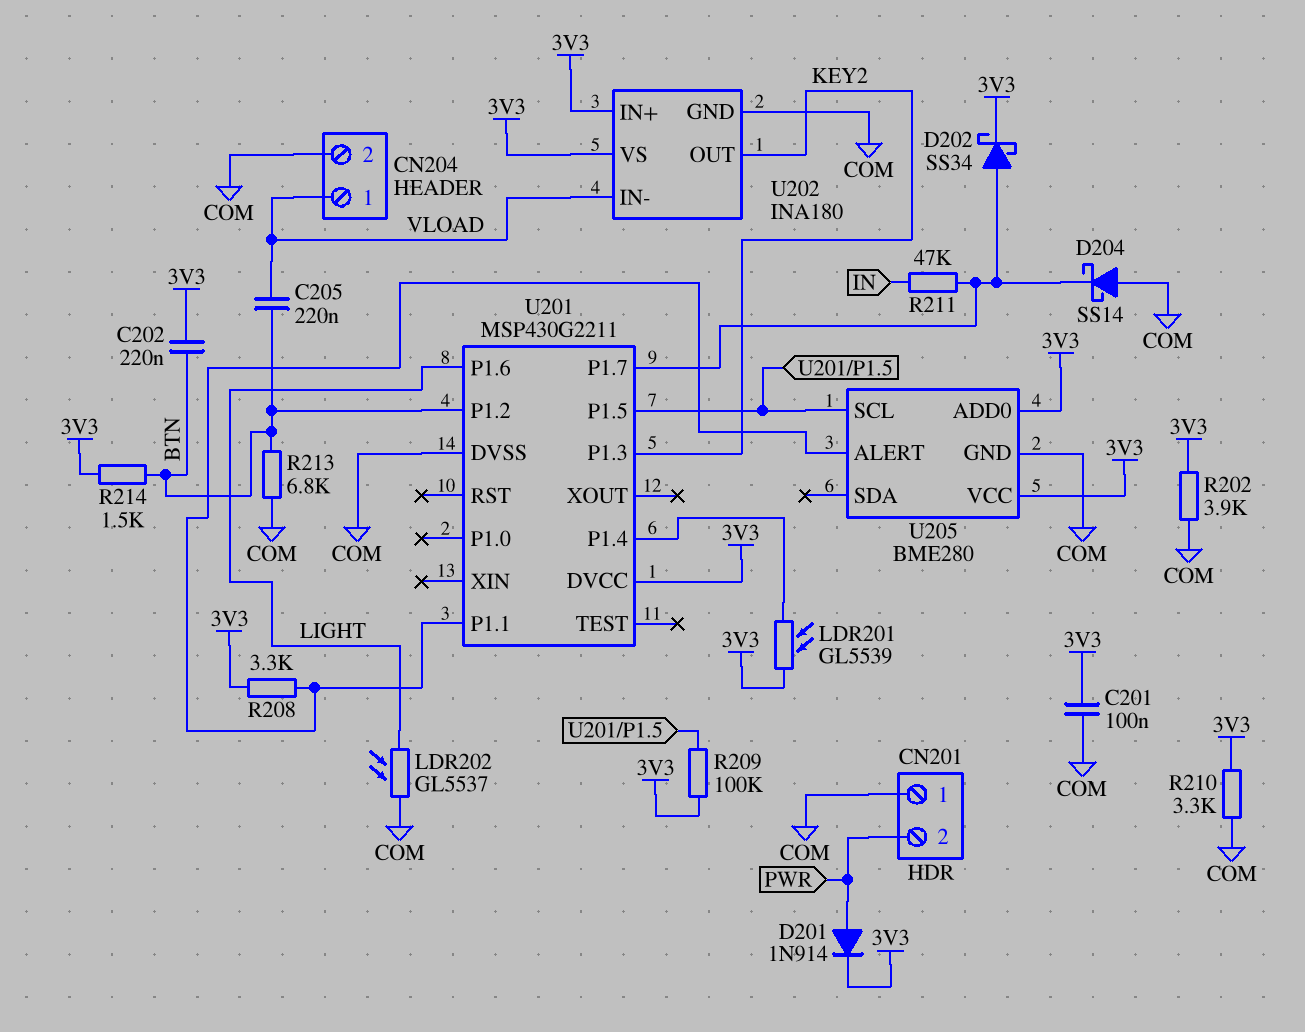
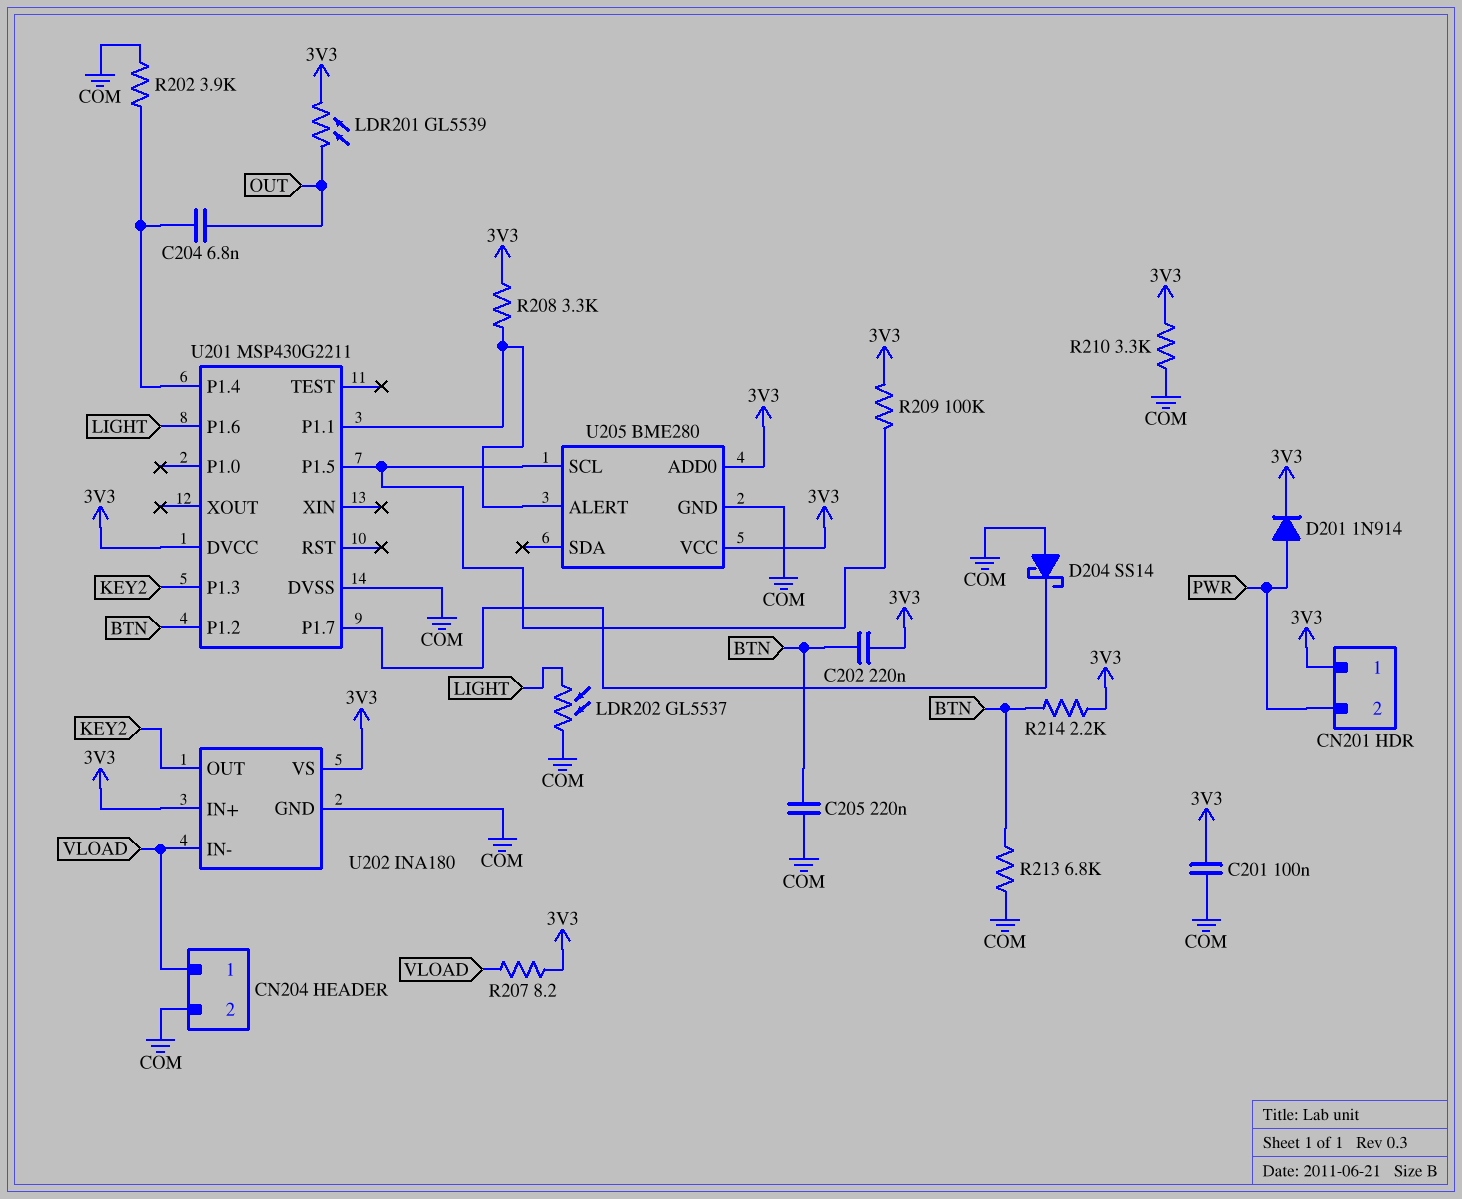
C204: none -> 6.8nF (OUT, U201/P1.4)
C205: 220nF (BTN, VLOAD) -> 220nF (BTN, COM)
CN201 pin 1: COM -> 3V3
D202: schottky SS34 (A U201/P1.7, K 3V3) -> none
LDR201: GL5539 (3V3, U201/P1.4) -> GL5539 (3V3, OUT)
R202: 3.9k (3V3, COM) -> 3.9k (COM, U201/P1.4)
R207: none -> 8.2 (3V3, VLOAD)
R211: 47k (IN, U201/P1.7) -> none
R214: 1.5k (3V3, BTN) -> 2.2k (3V3, BTN)

